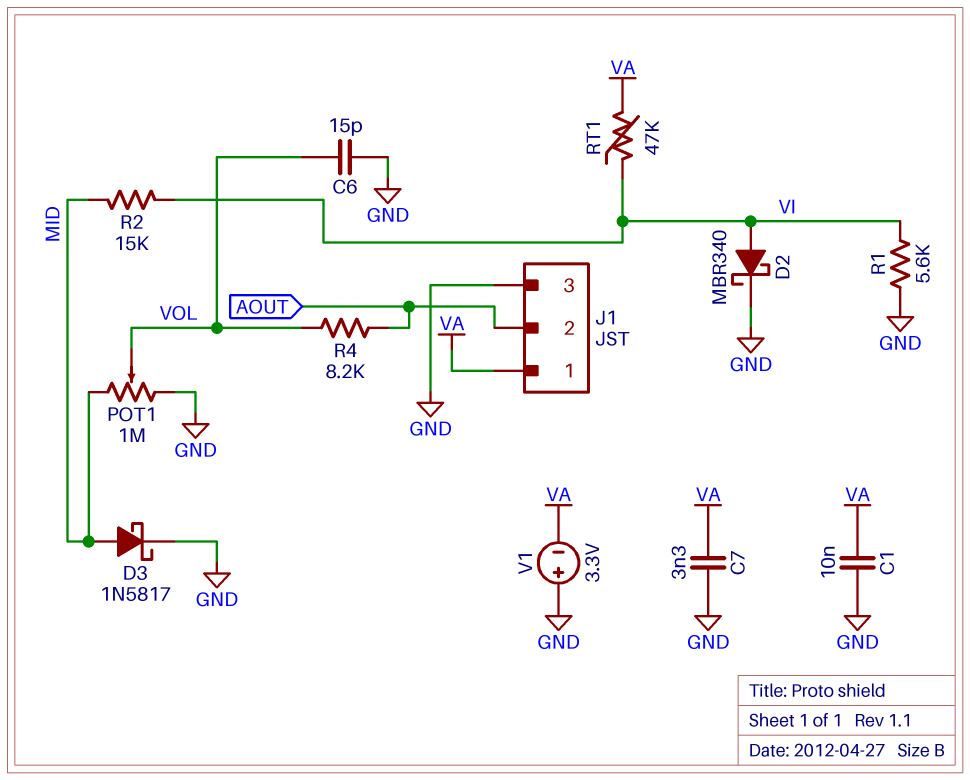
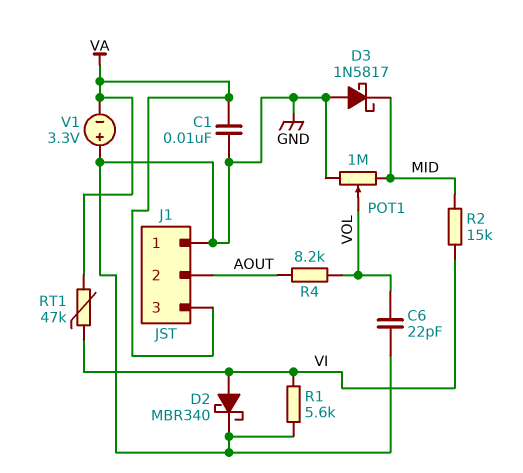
C6: 15pF (GND, VOL) -> 22pF (GND, VOL)
C7: 3.3nF (GND, VA) -> none
D3: schottky 1N5817 (A MID, K GND) -> schottky 1N5817 (A GND, K MID)
J1 pin 1: VA -> GND
J1 pin 3: GND -> VA

